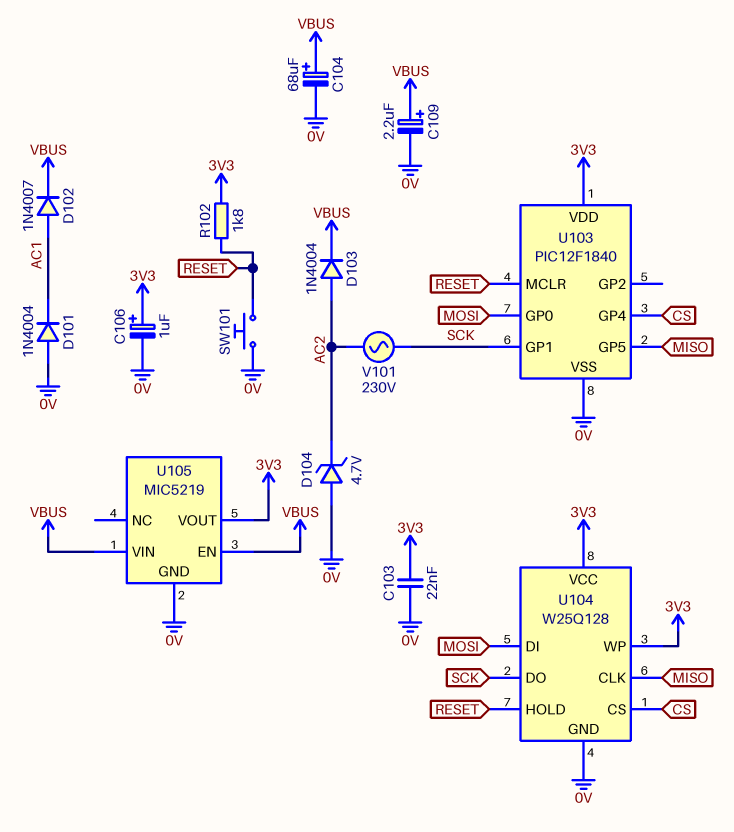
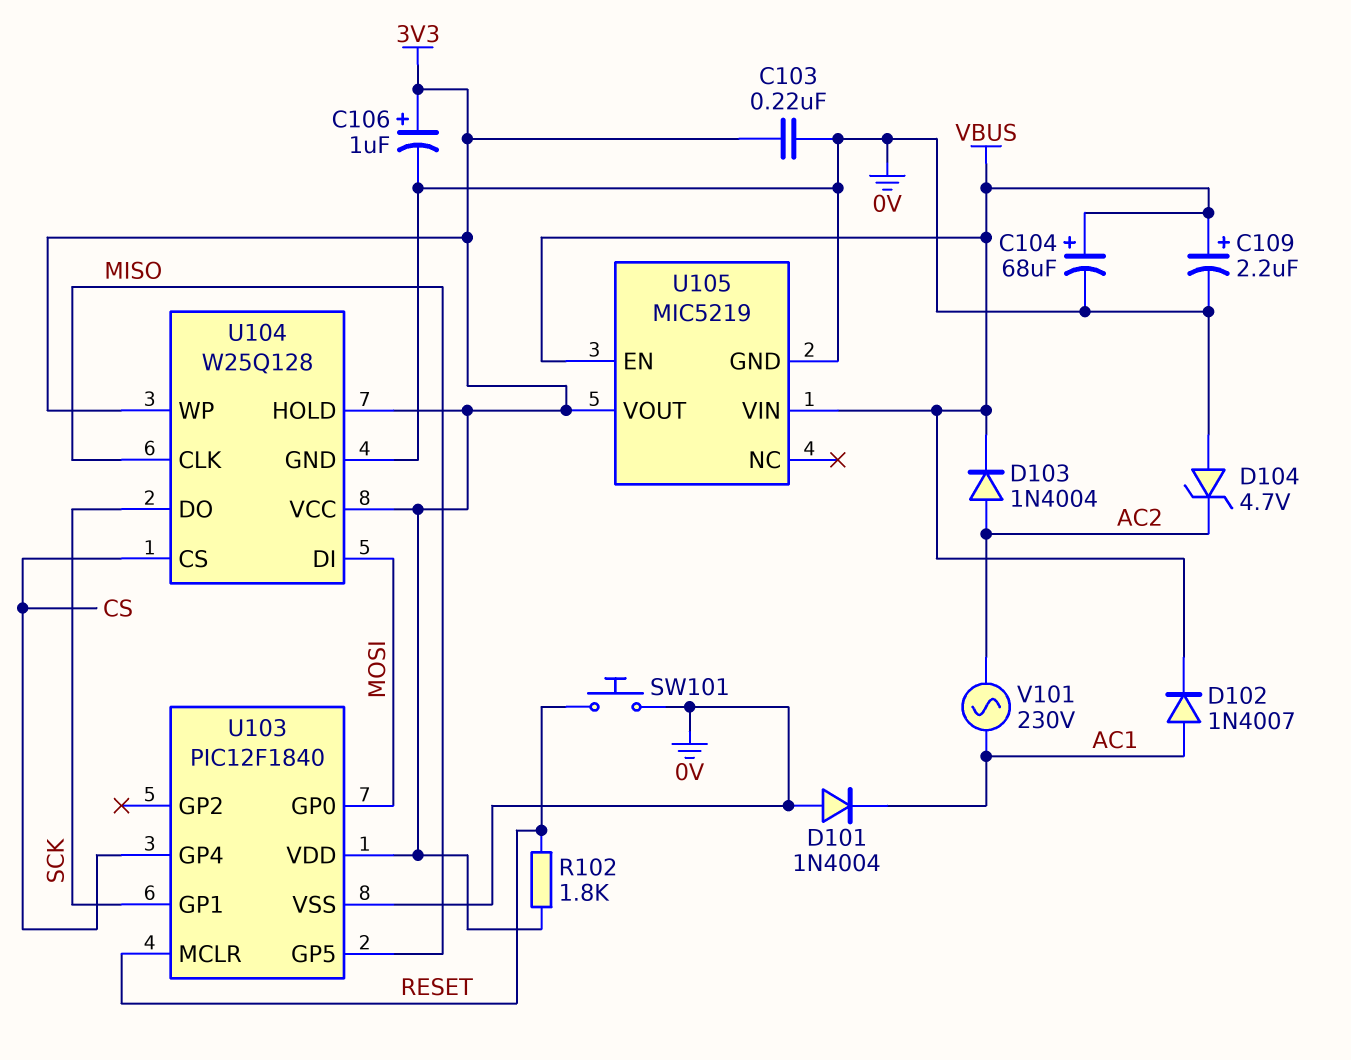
C103: 22nF (0V, 3V3) -> 220nF (0V, 3V3)
U104 pin HOLD: RESET -> 3V3
V101: AC 230V (AC2, SCK) -> AC 230V (AC1, AC2)

